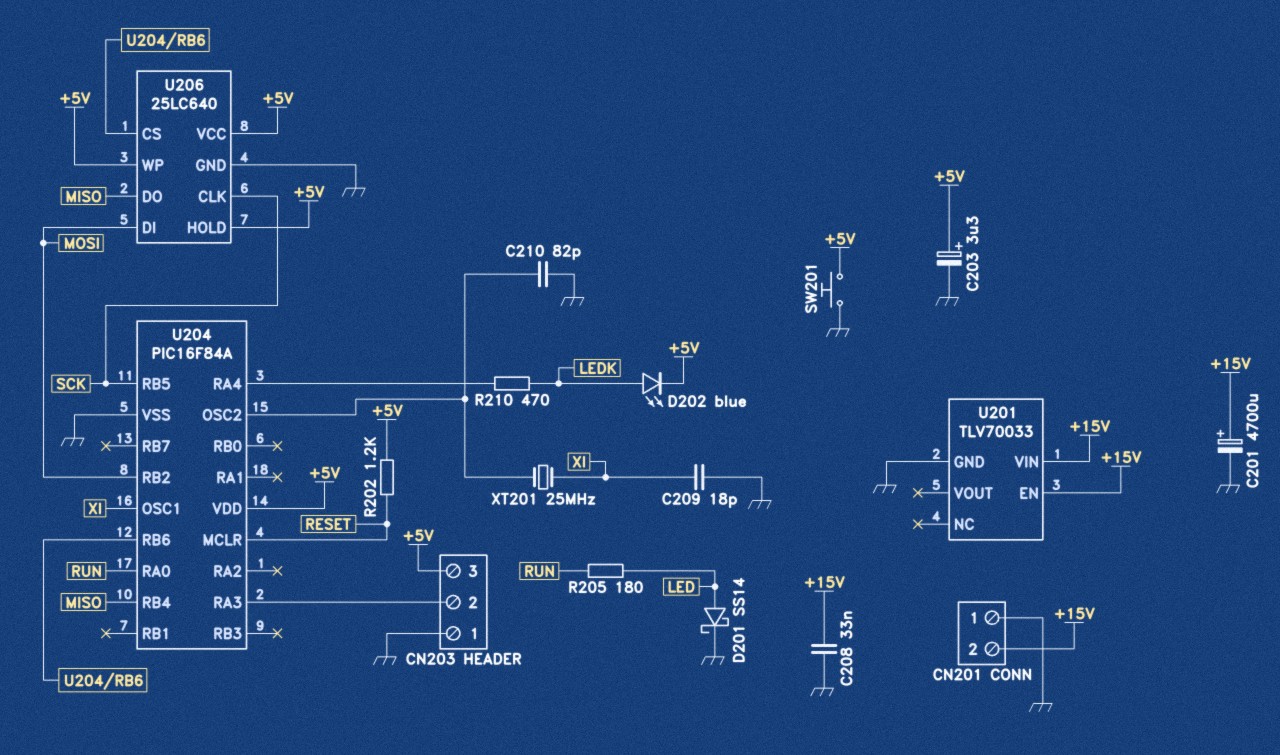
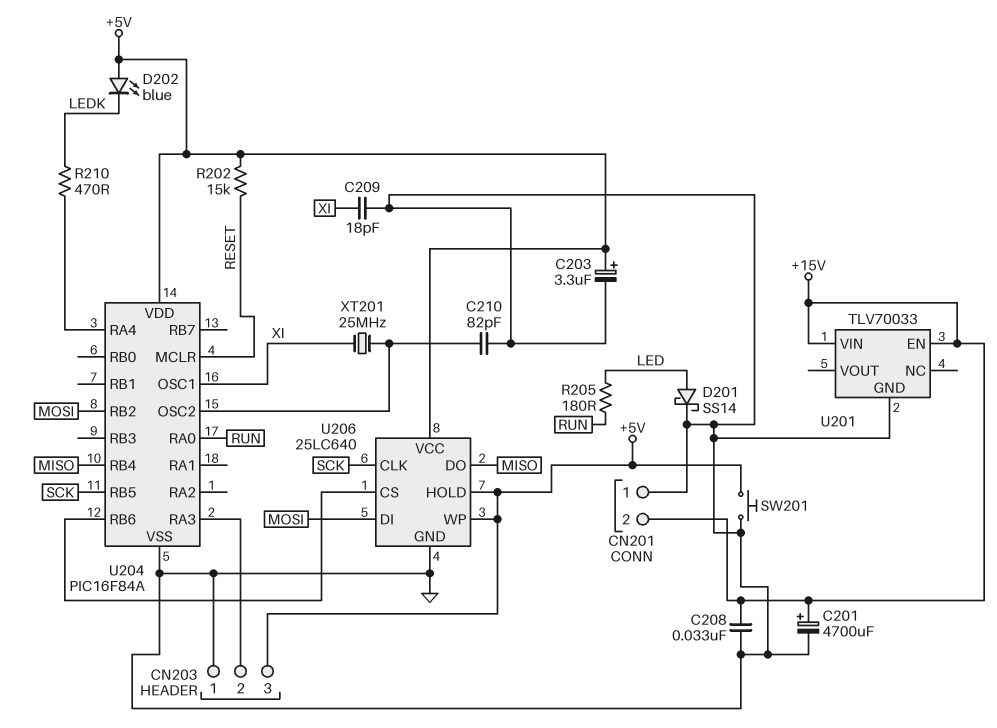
D202: LED blue (A LEDK, K +5V) -> LED blue (A +5V, K LEDK)
R202: 1.2k (+5V, RESET) -> 15k (+5V, RESET)

